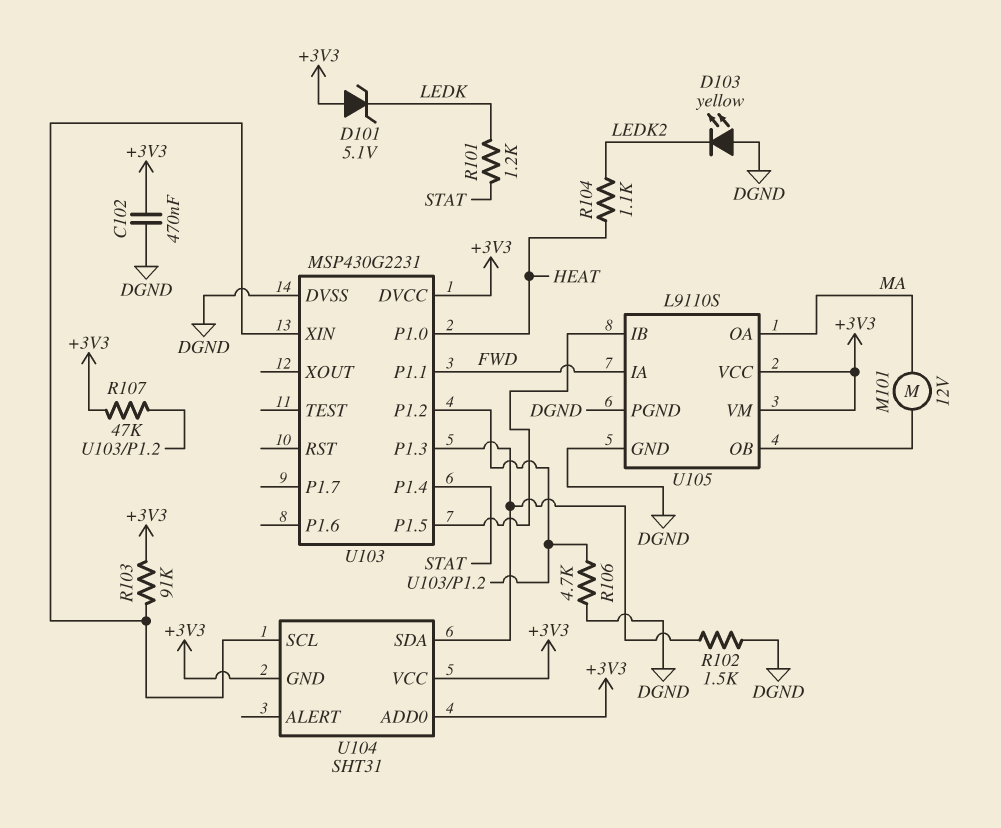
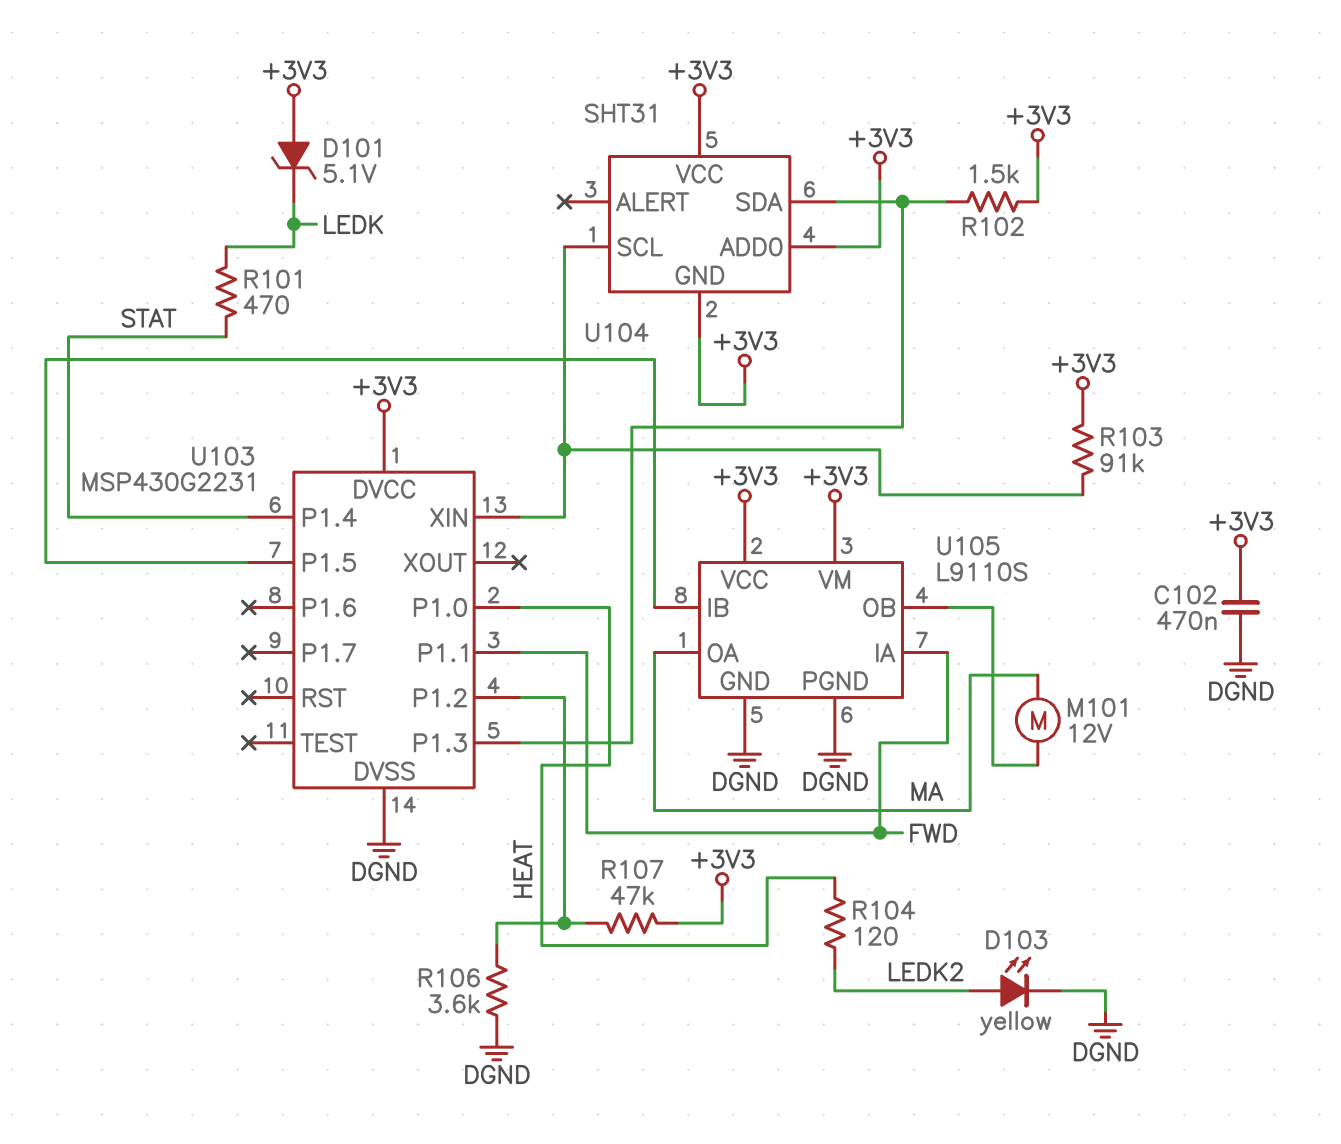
D103: LED yellow (A DGND, K LEDK2) -> LED yellow (A LEDK2, K DGND)
R101: 1.2k (LEDK, STAT) -> 470 (LEDK, STAT)
R102: 1.5k (DGND, U103/P1.3) -> 1.5k (+3V3, U103/P1.3)
R104: 1.1k (HEAT, LEDK2) -> 120 (HEAT, LEDK2)
R106: 4.7k (DGND, U103/P1.2) -> 3.6k (DGND, U103/P1.2)

